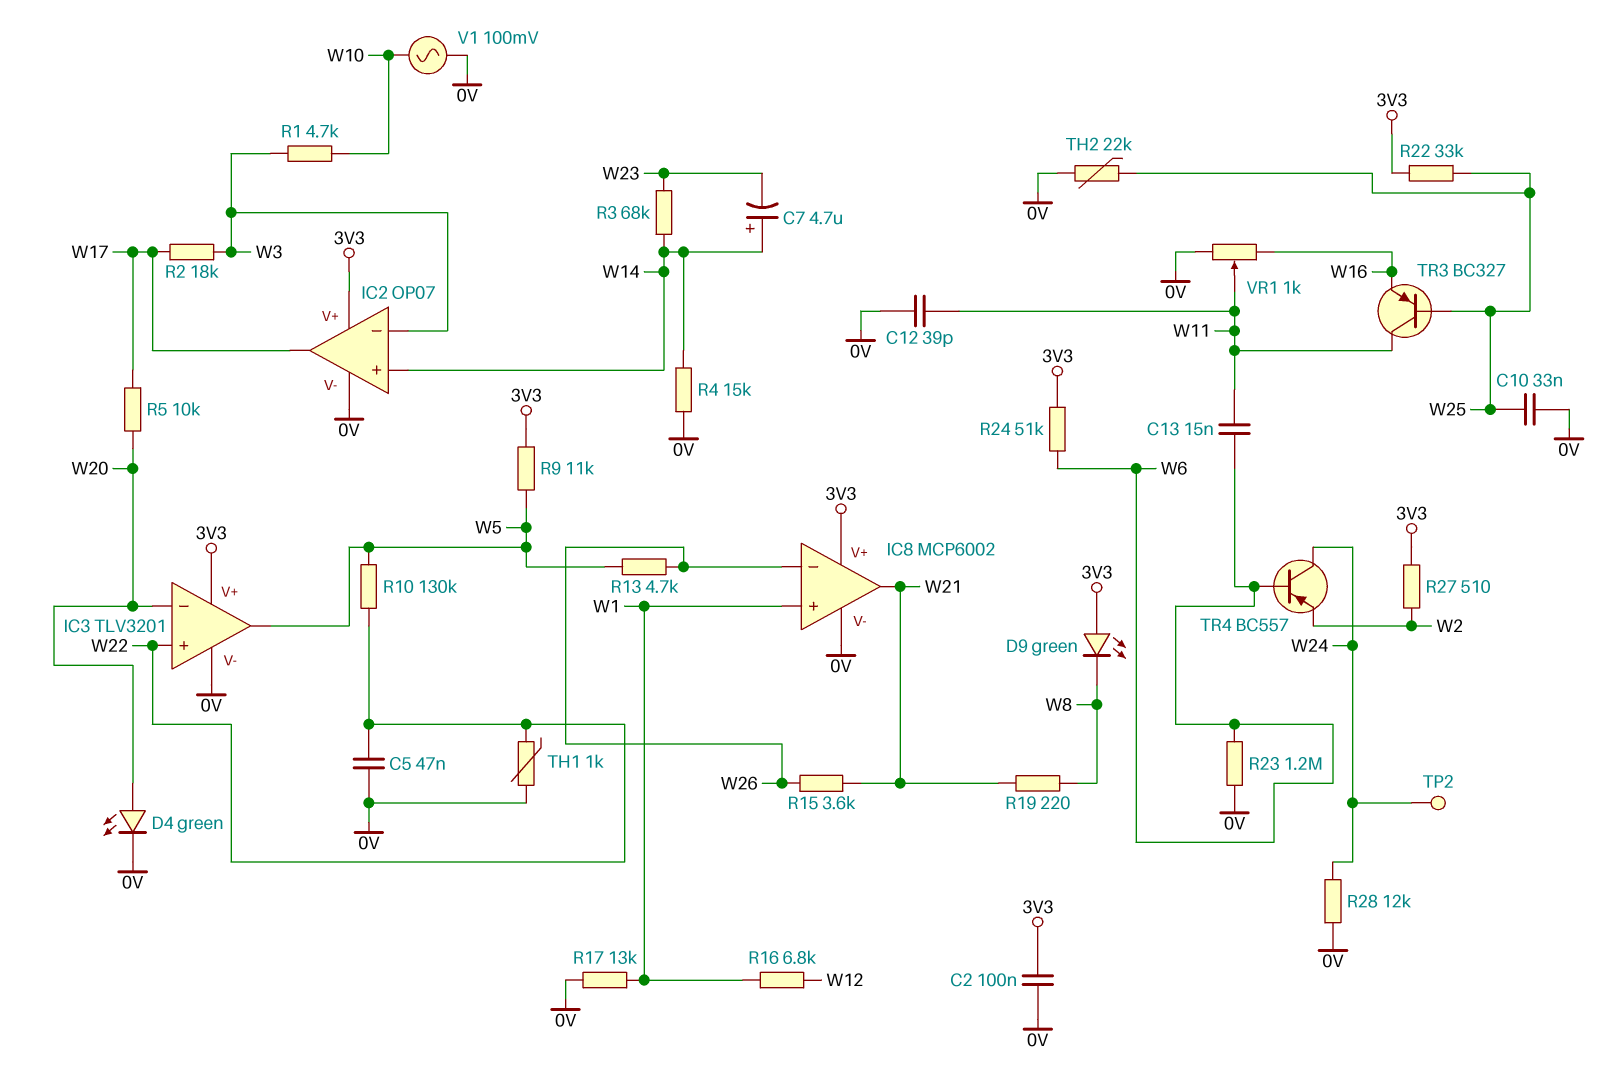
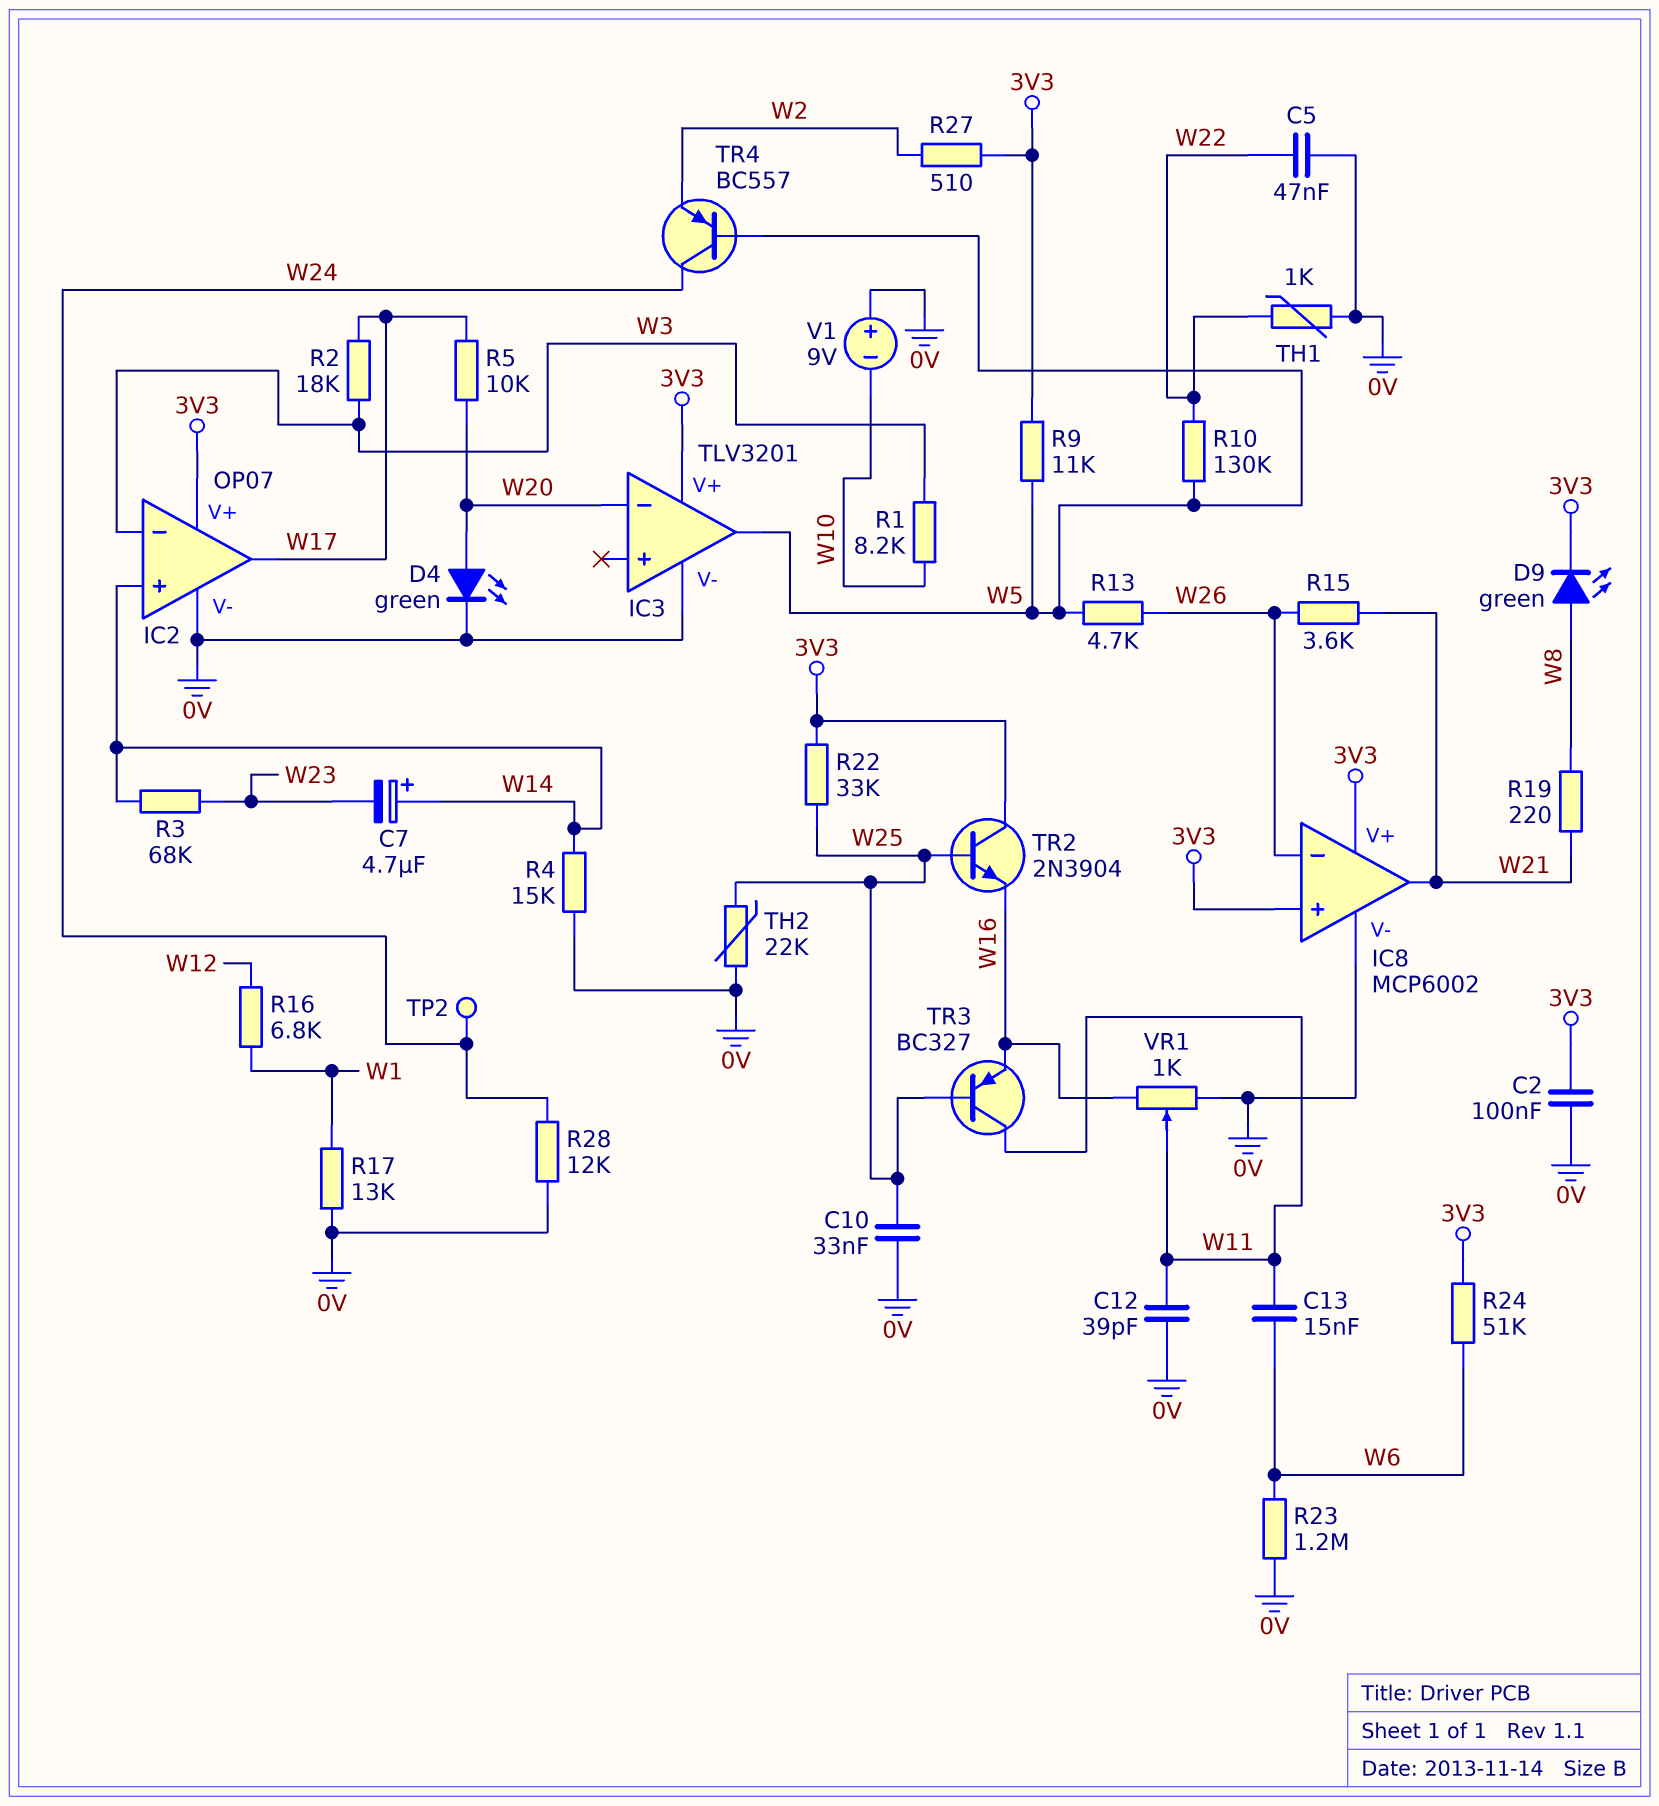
D9: LED green (A 3V3, K W8) -> LED green (A W8, K 3V3)
IC3 pin in+: W22 -> none
IC8 pin in+: W1 -> 3V3
R1: 4.7k (W3, W10) -> 8.2k (W3, W10)
TR2: none -> NPN 2N3904 (B W25, C 3V3, E W16)
TR4: PNP BC557 (B W6, C W24, E W2) -> PNP BC557 (B W5, C W24, E W2)
V1: AC 100mV (0V, W10) -> 9V (plus 0V, minus W10)

